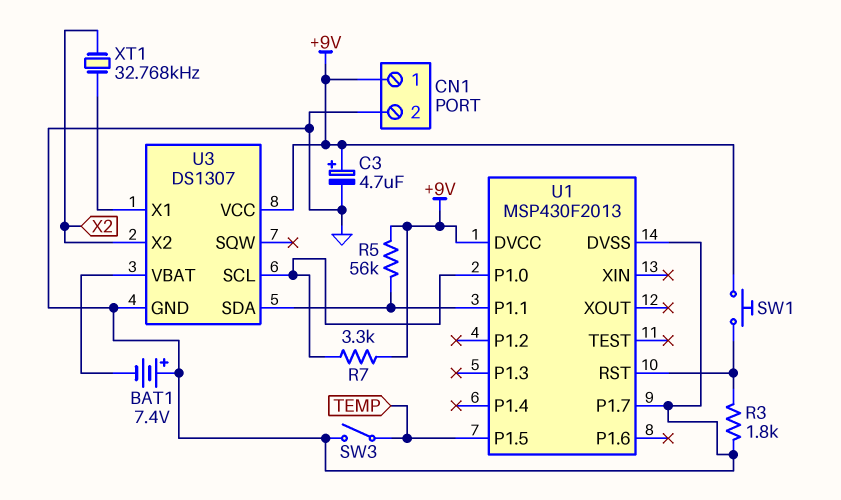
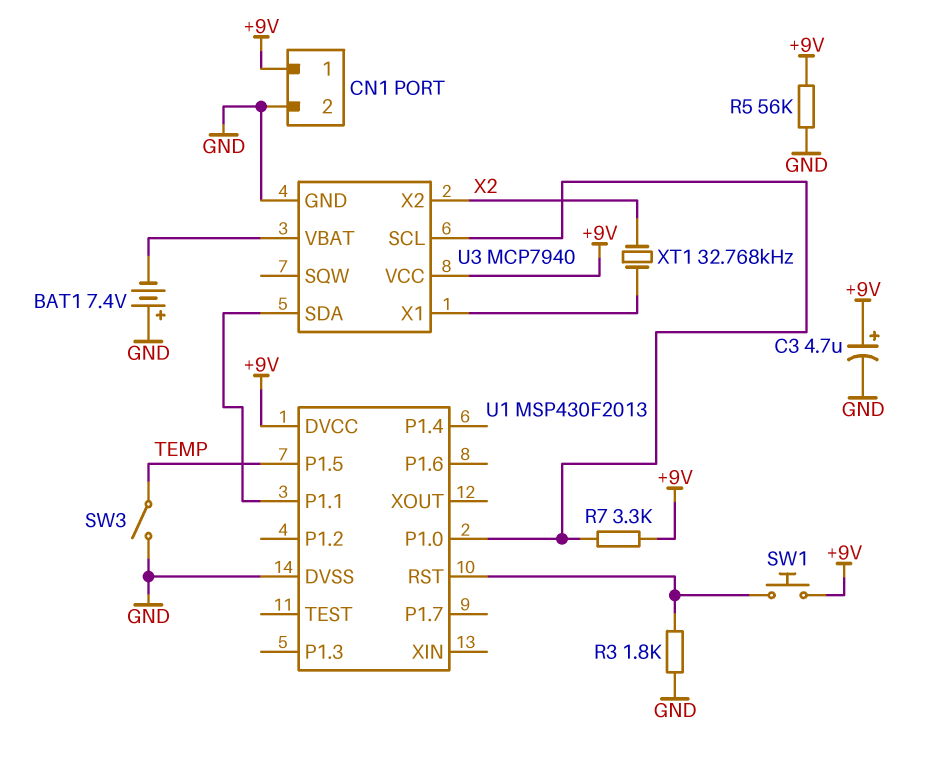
R5: 56k (+9V, U1/P1.1) -> 56k (+9V, GND)
U1 pin P1.7: GND -> none
U3: DS1307 -> MCP7940

